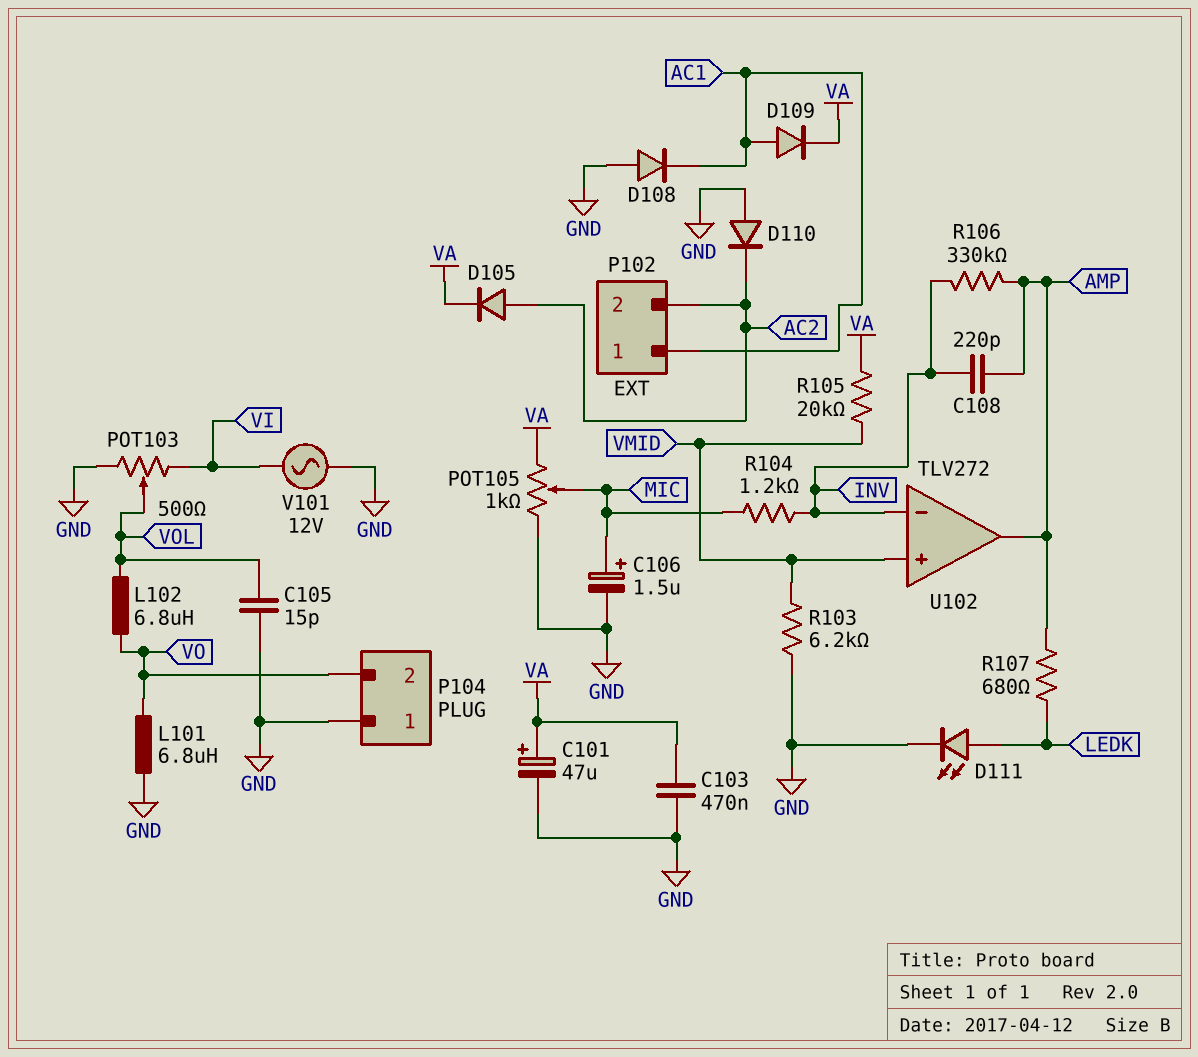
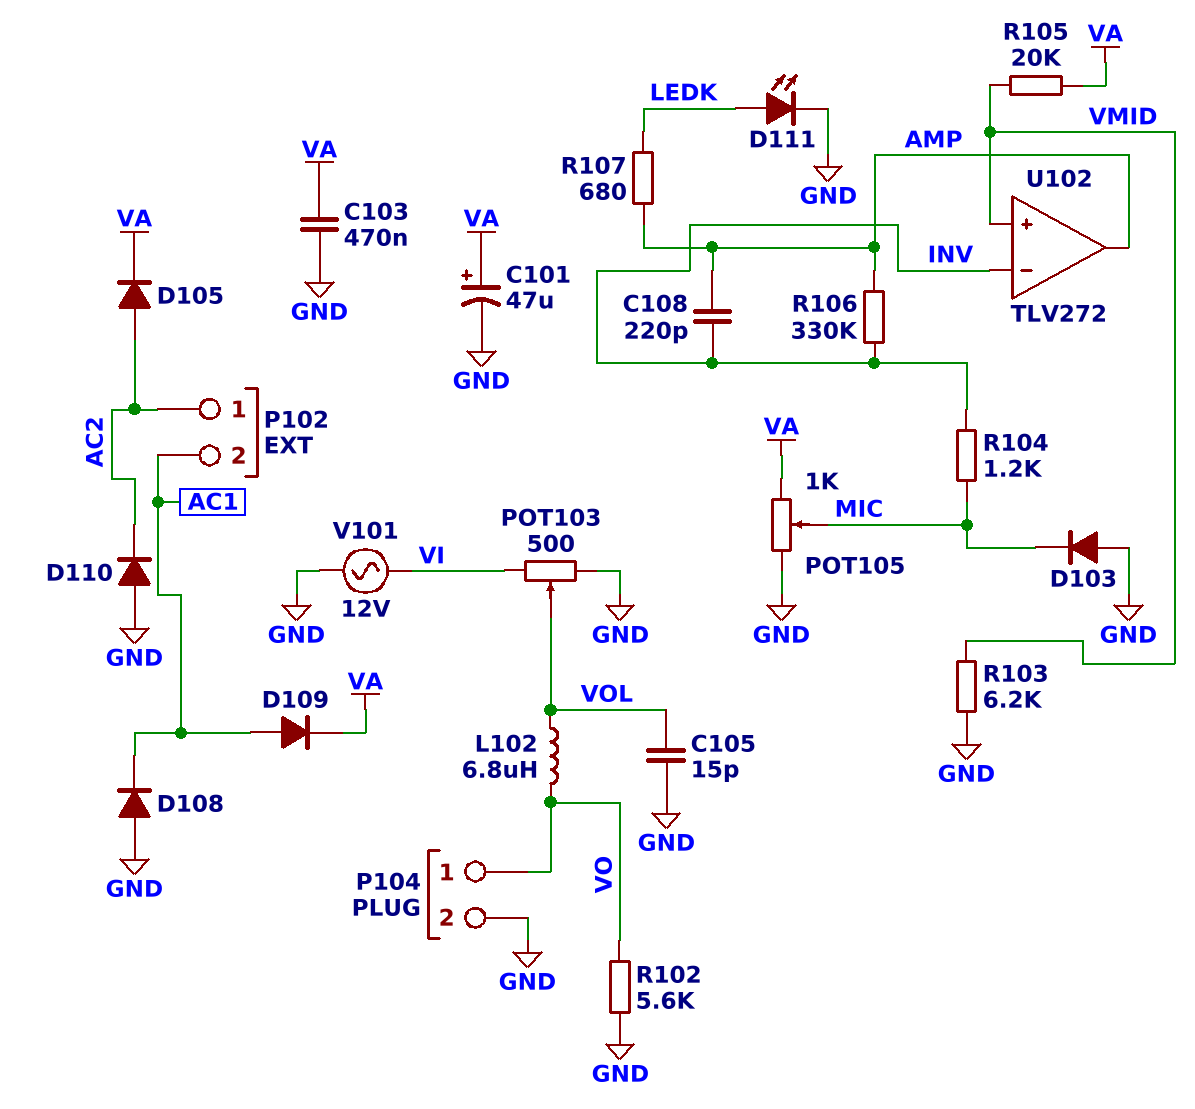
C106: 1.5uF (plus MIC, minus GND) -> none
D103: none -> diode (A GND, K MIC)
L101: 6.8uH (GND, VO) -> none
P102 pin 1: AC1 -> AC2
P102 pin 2: AC2 -> AC1
P104 pin 1: GND -> VO
P104 pin 2: VO -> GND
R102: none -> 5.6k (GND, VO)

